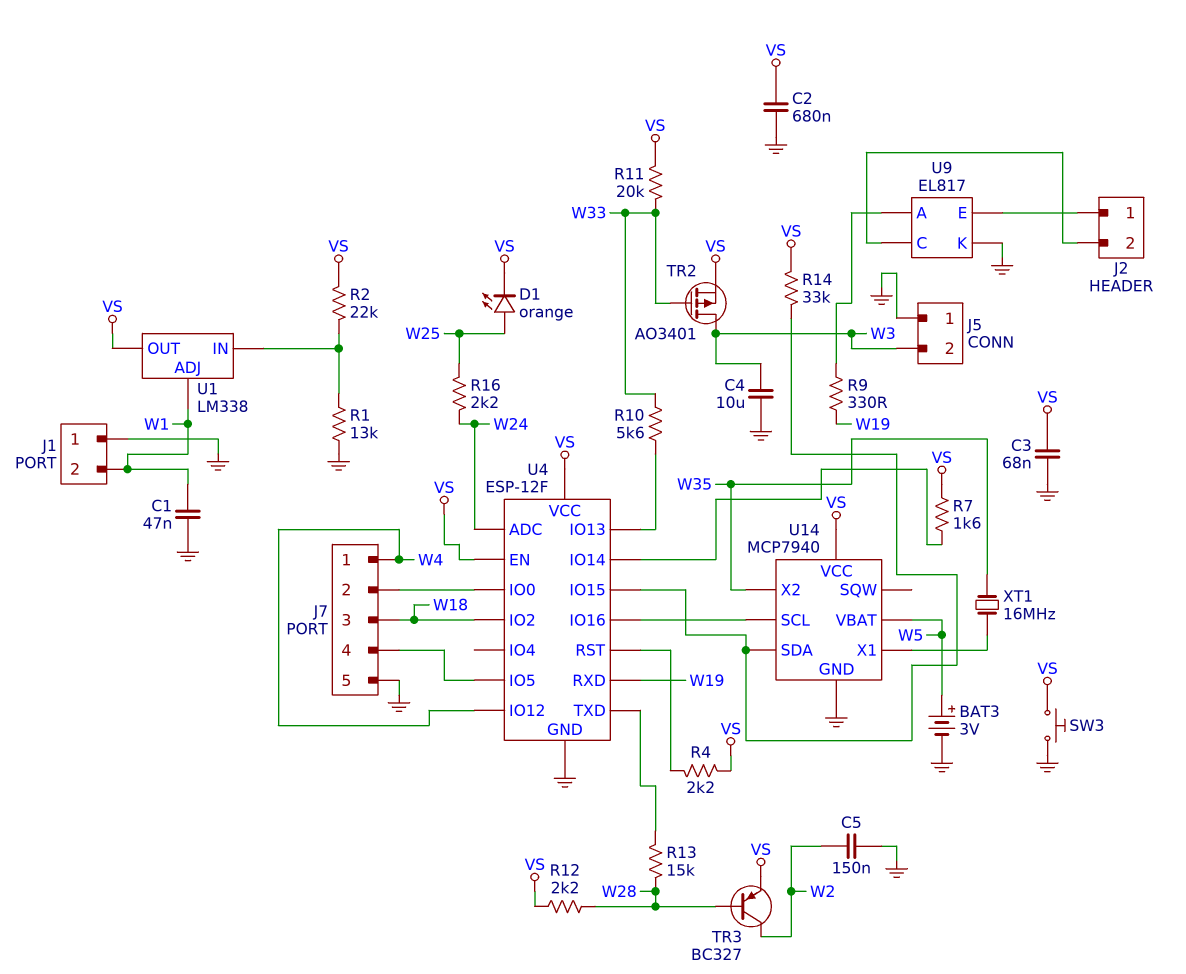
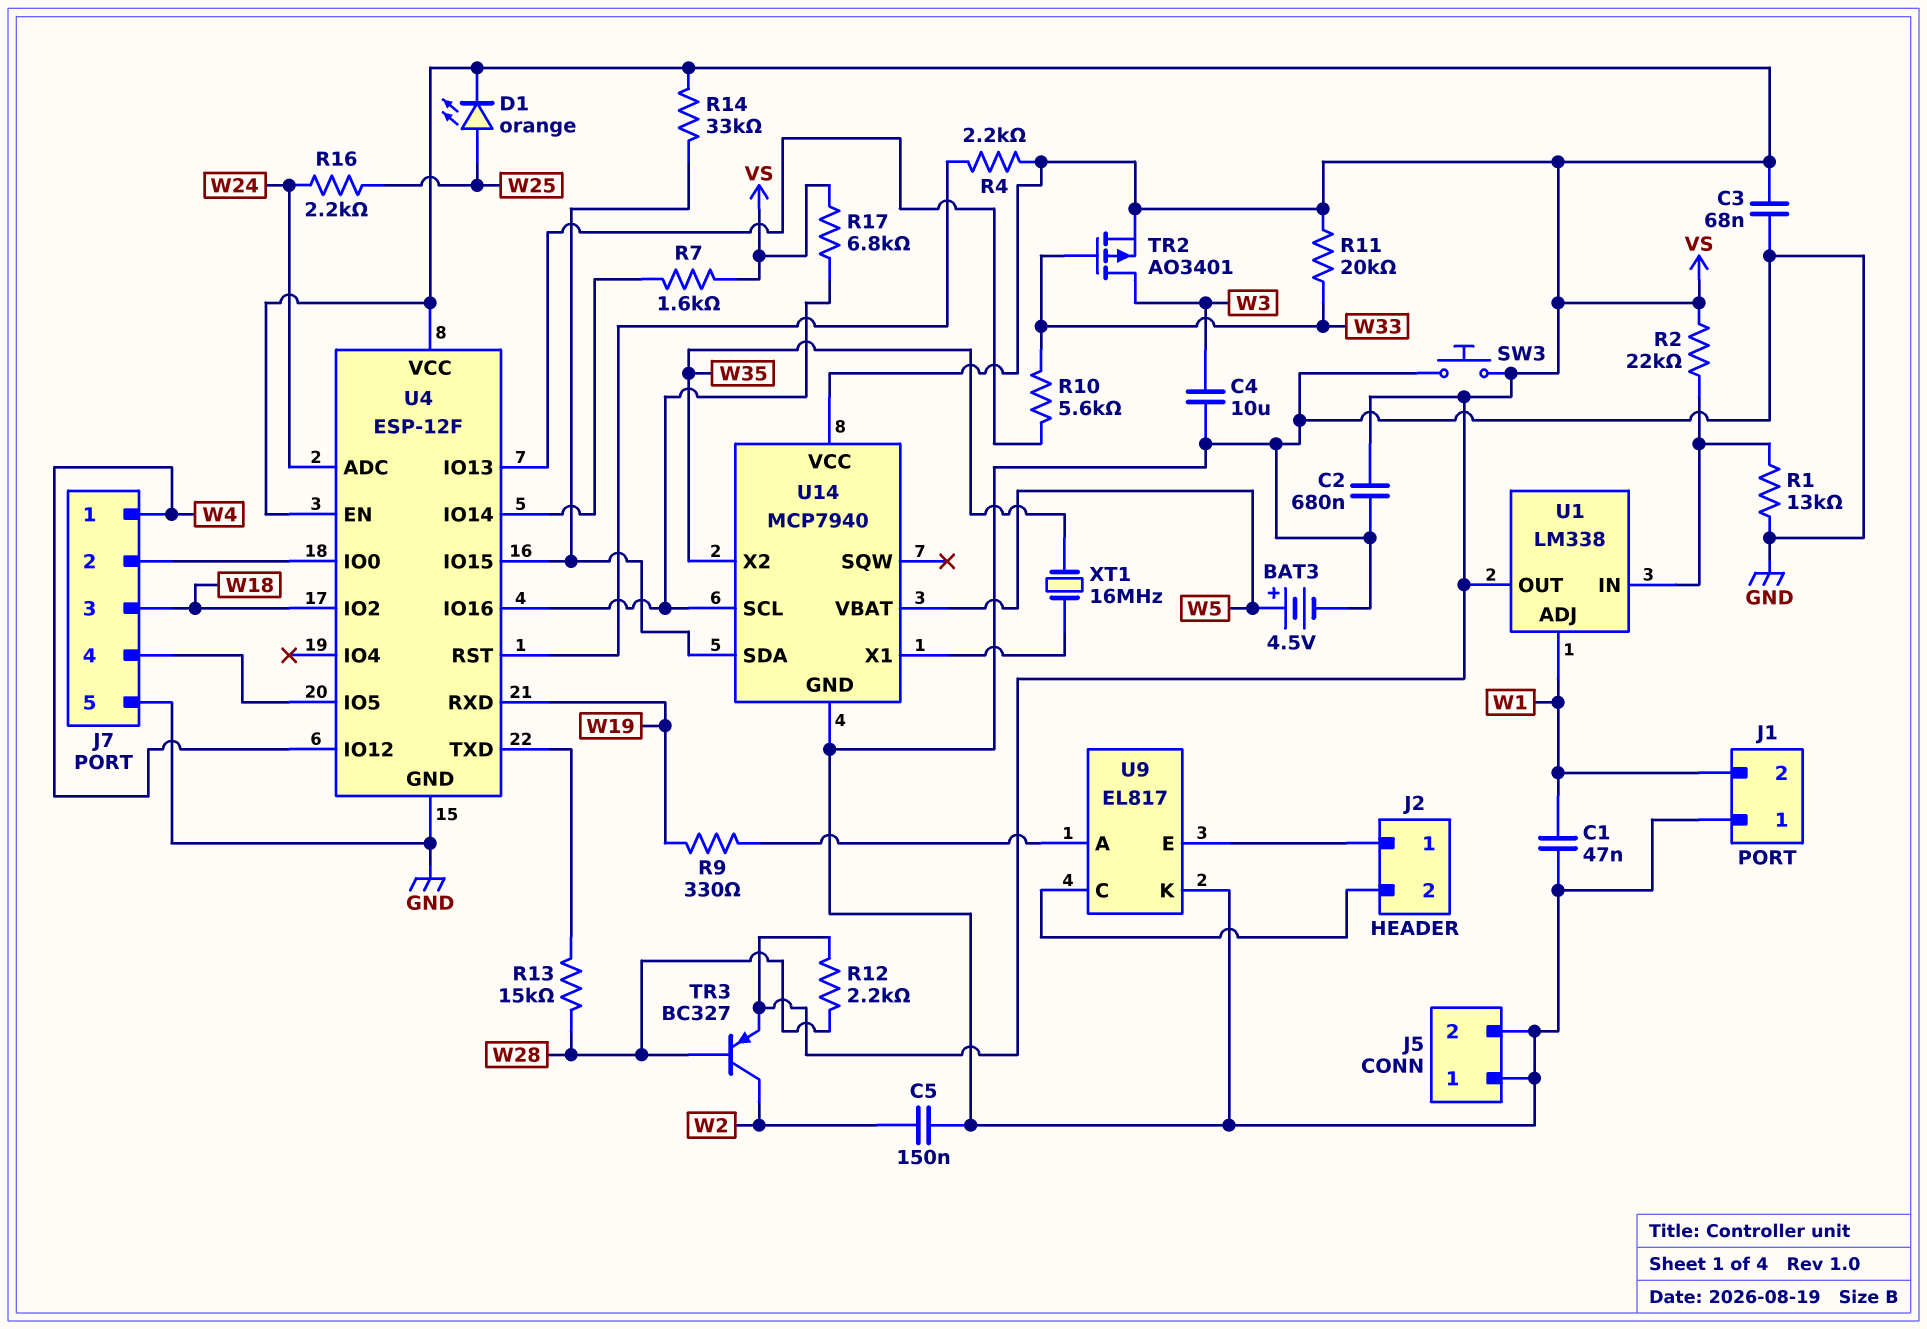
BAT3: 3V (plus W5, minus GND) -> 4.5V (plus W5, minus GND)
J5 pin 2: W3 -> GND
R17: none -> 6.8k (U4/IO16, VS)

